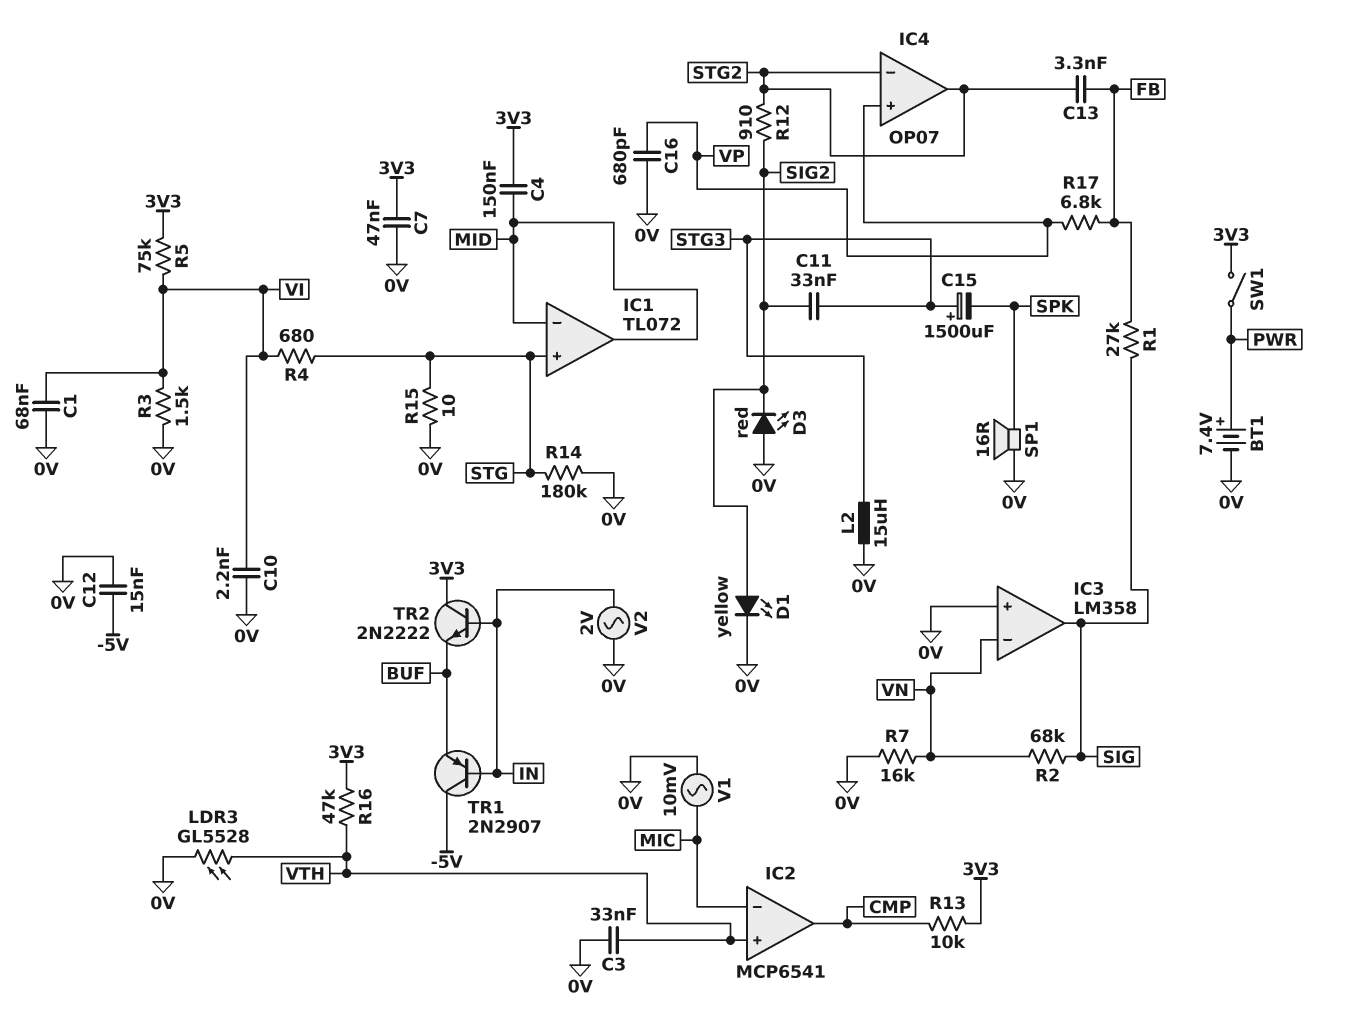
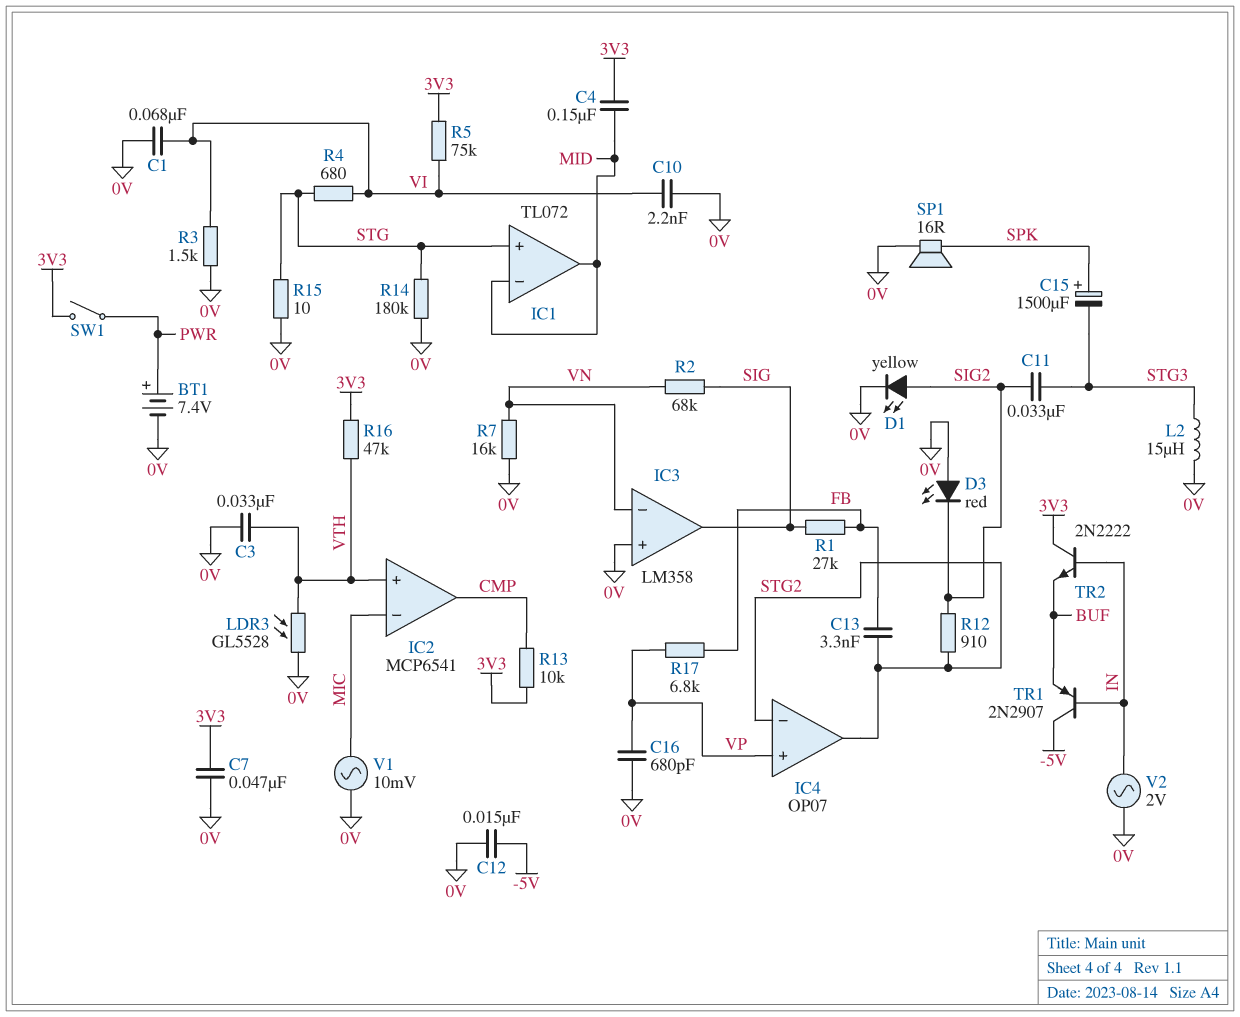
C15: 1500uF (plus STG3, minus SPK) -> 1500uF (plus SPK, minus STG3)

